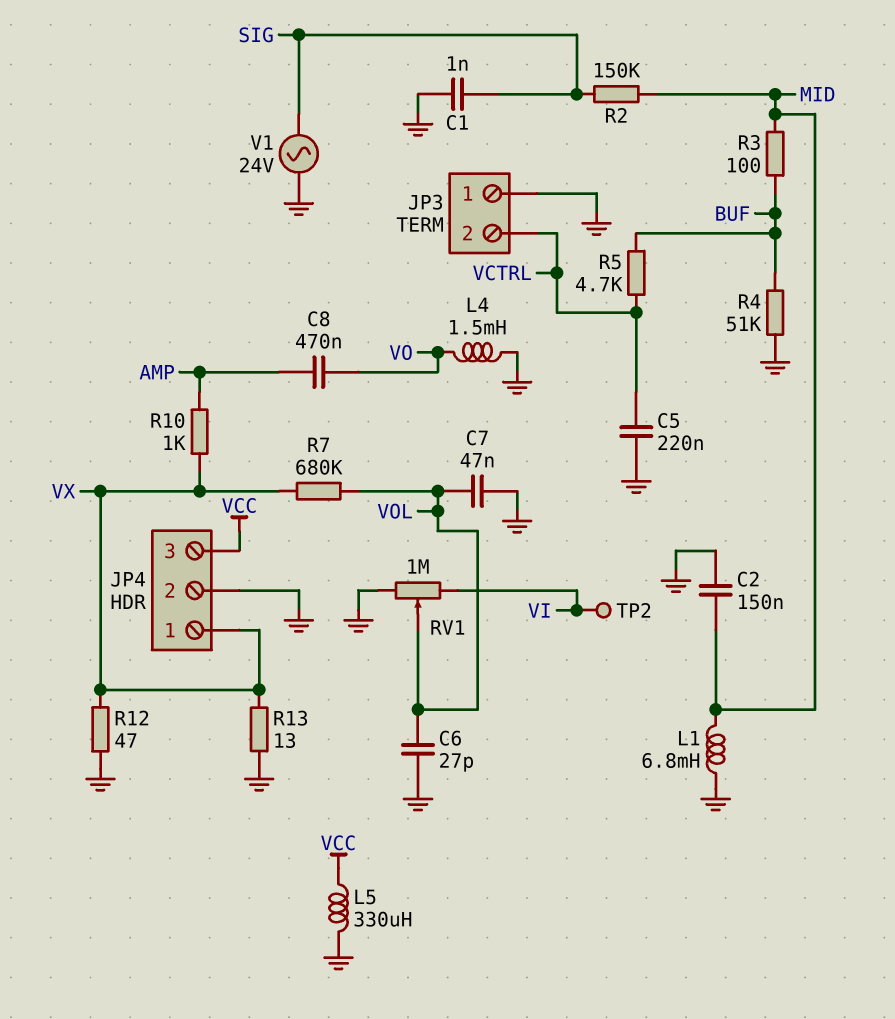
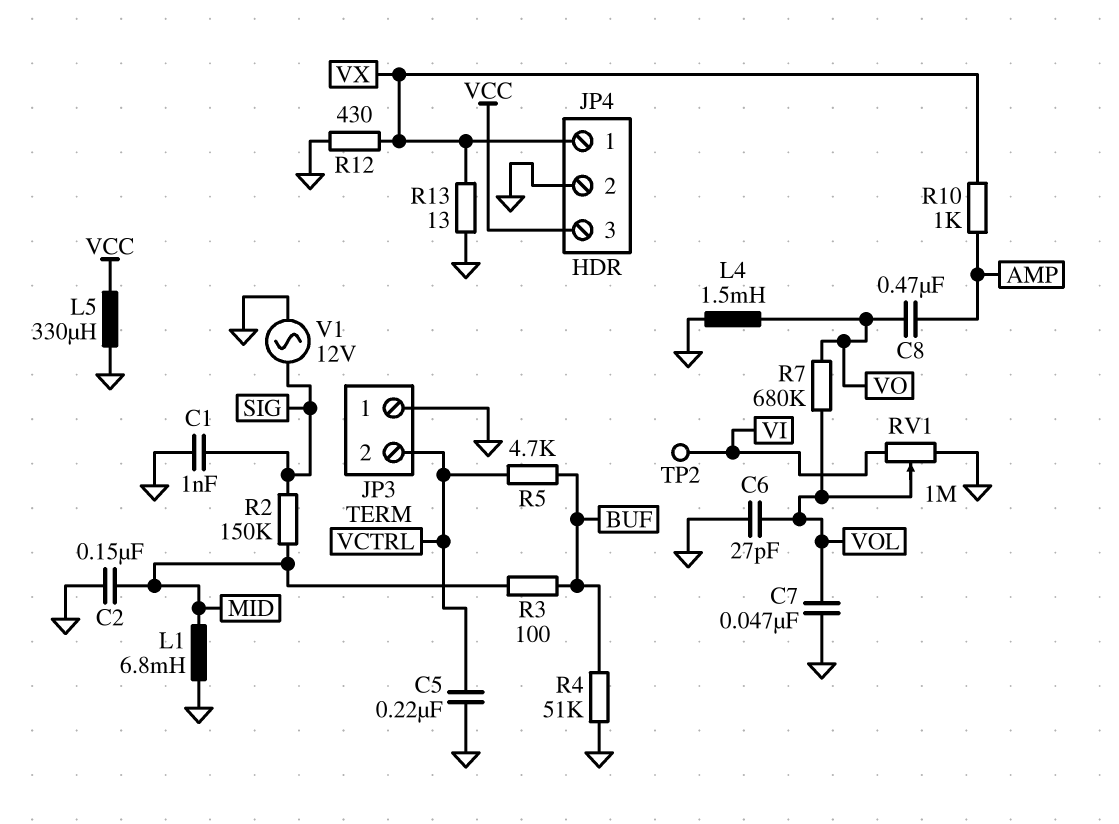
R7: 680k (VOL, VX) -> 680k (VO, VOL)
R12: 47 (GND, VX) -> 430 (GND, VX)
V1: AC 24V (GND, SIG) -> AC 12V (GND, SIG)

